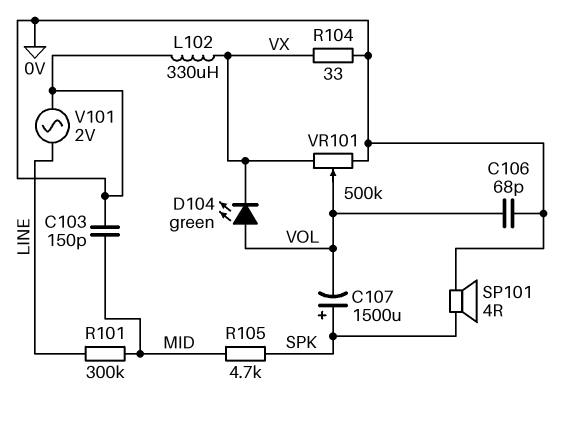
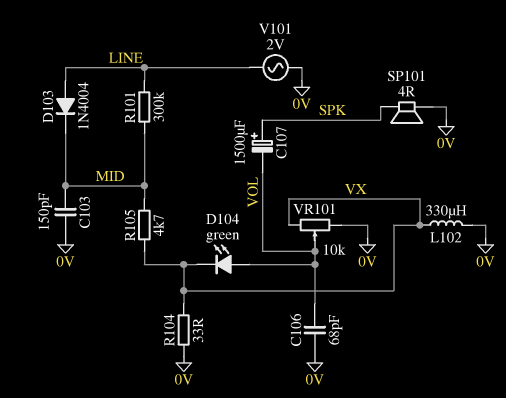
D103: none -> diode 1N4004 (A LINE, K MID)
R105: 4.7k (MID, SPK) -> 4.7k (MID, VX)
VR101: 500k (0V, VX, wiper VOL) -> 10k (0V, VX, wiper VOL)

